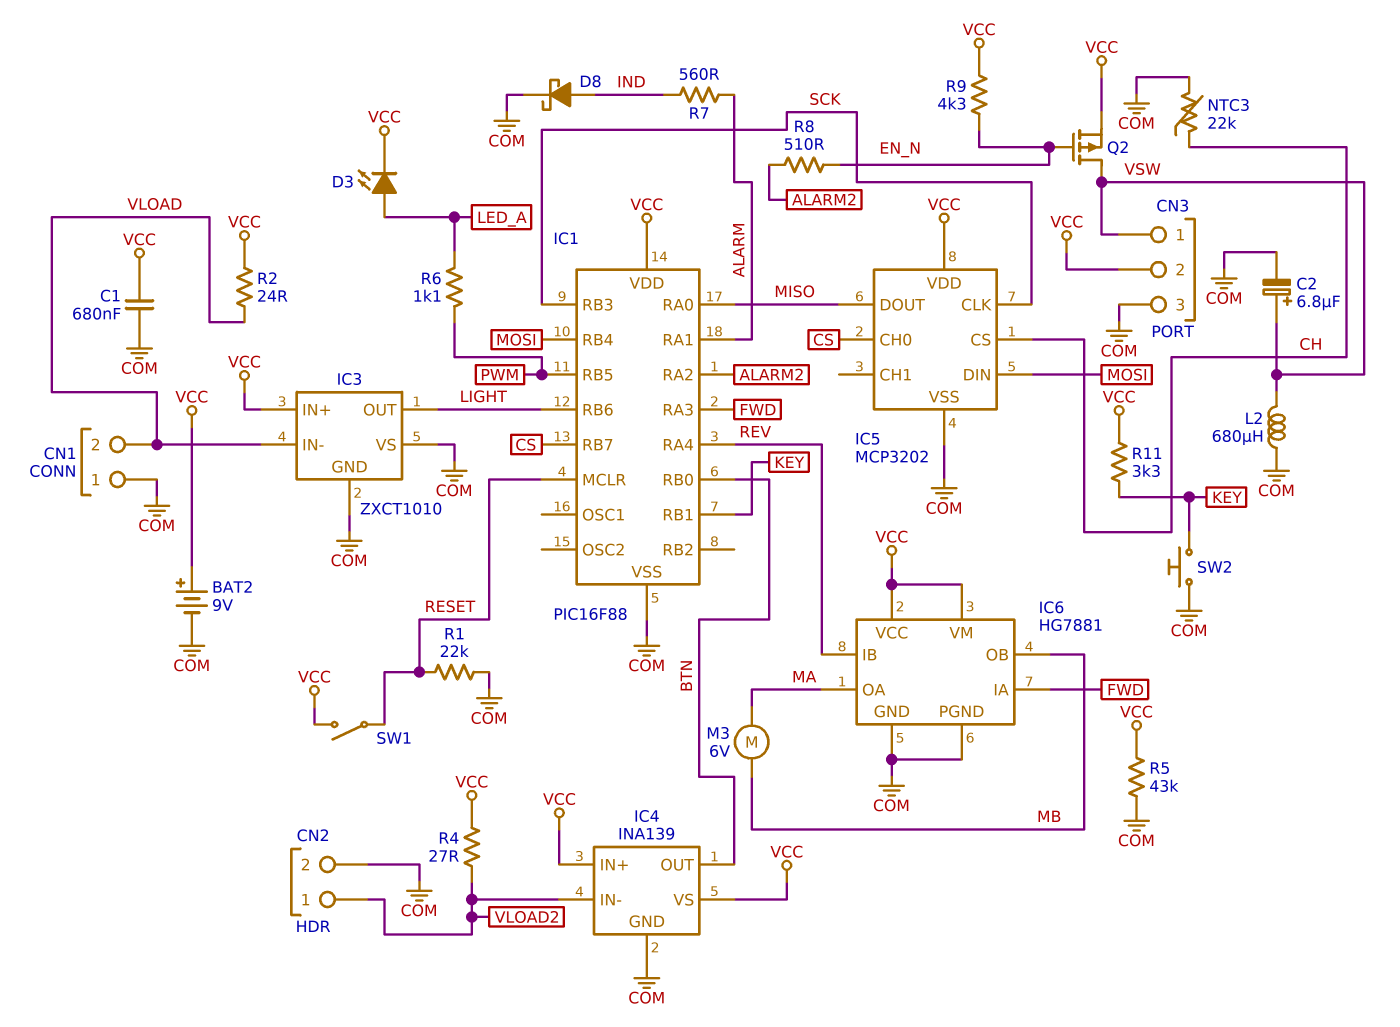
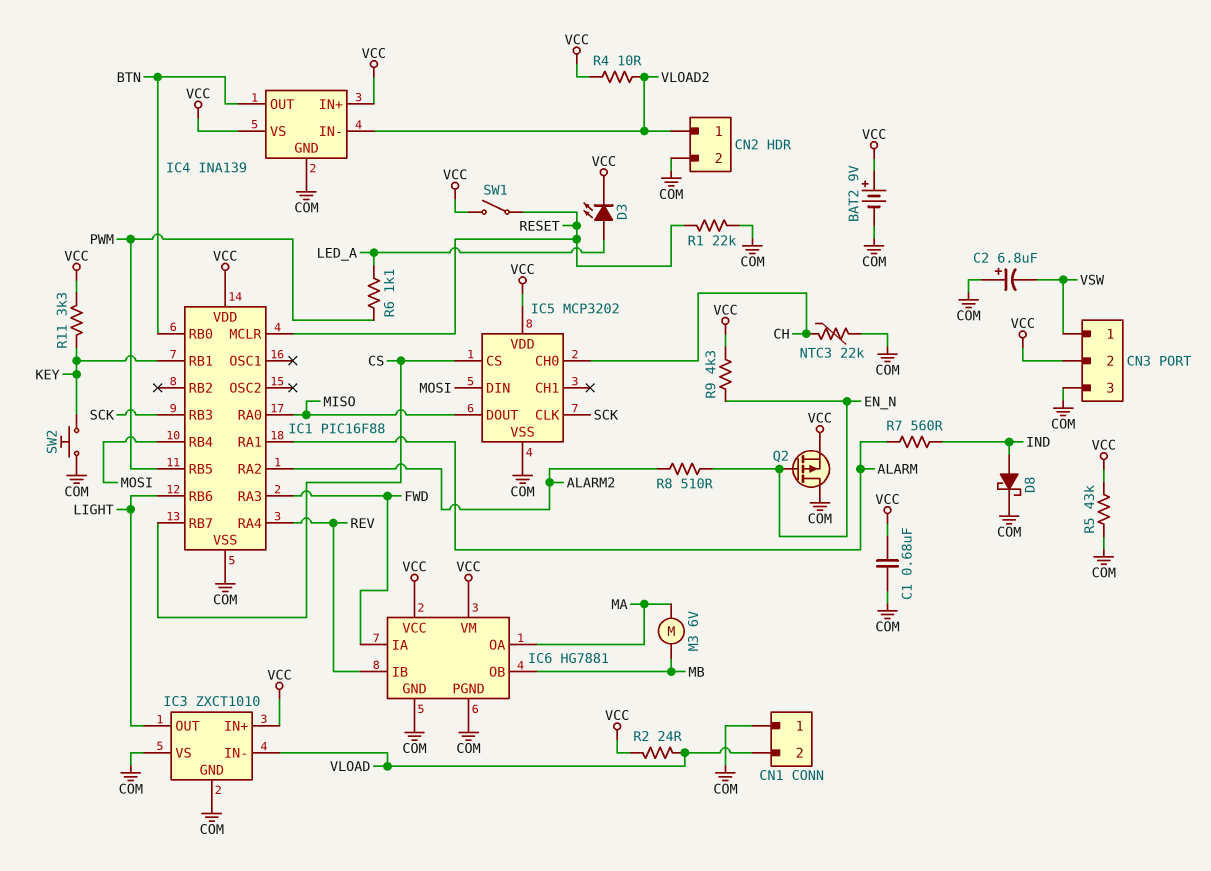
C2: 6.8uF (plus VSW, minus COM) -> 6.8uF (plus COM, minus VSW)
IC5 pin CH0: CS -> CH
IC5 pin CS: CH -> CS
L2: 680uH (COM, VSW) -> none
Q2: PMOS (G EN_N, D VSW, S VCC) -> PMOS (G EN_N, D COM, S VCC)
R4: 27 (VCC, VLOAD2) -> 10 (VCC, VLOAD2)

